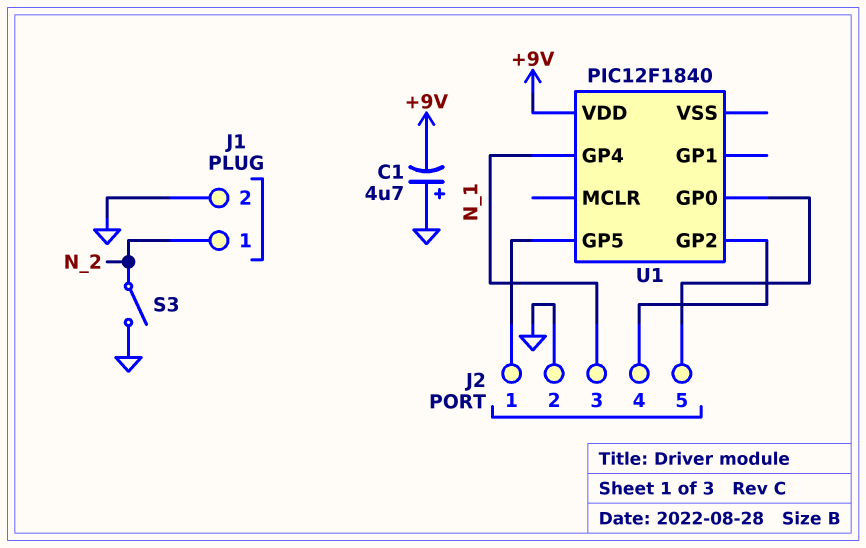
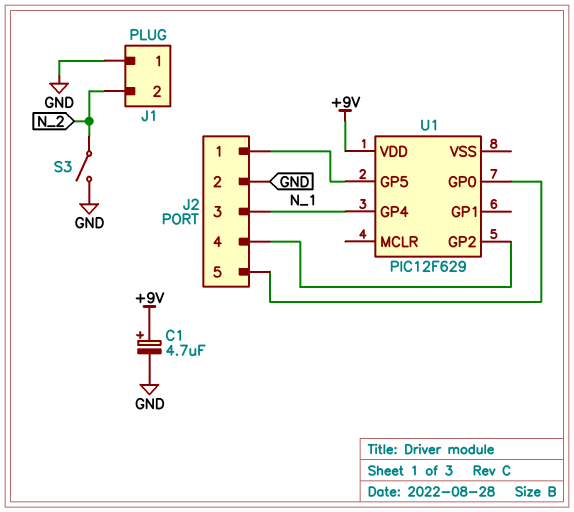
C1: 4.7uF (plus GND, minus +9V) -> 4.7uF (plus +9V, minus GND)
J1 pin 1: N_2 -> GND
J1 pin 2: GND -> N_2
U1: PIC12F1840 -> PIC12F629

